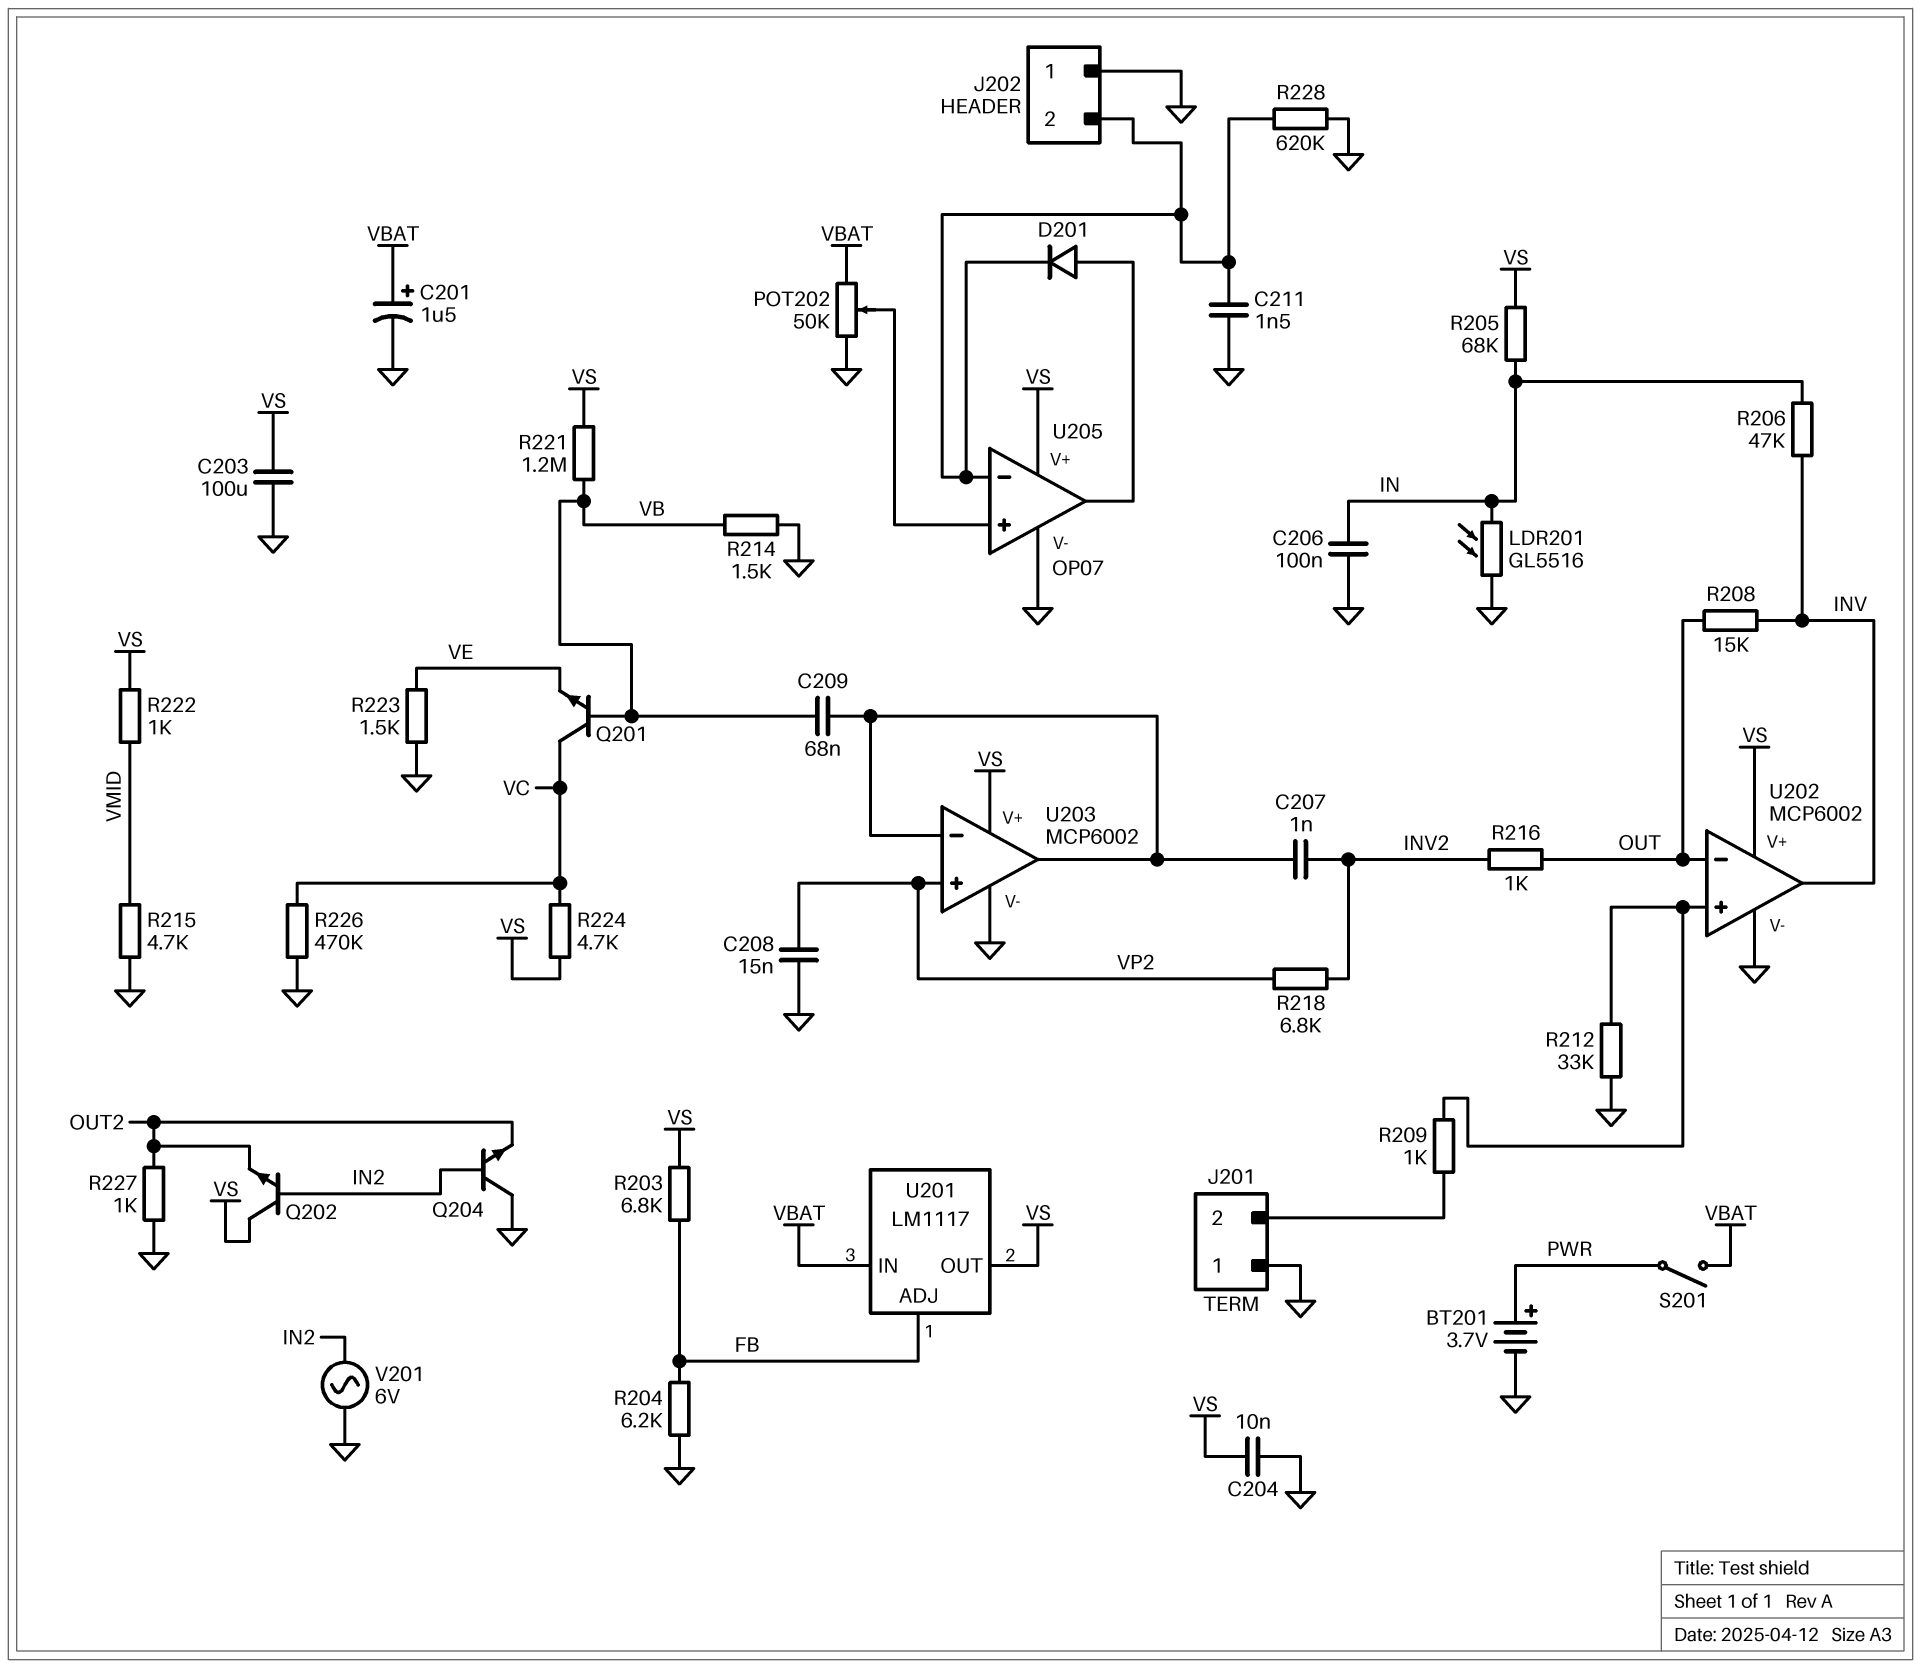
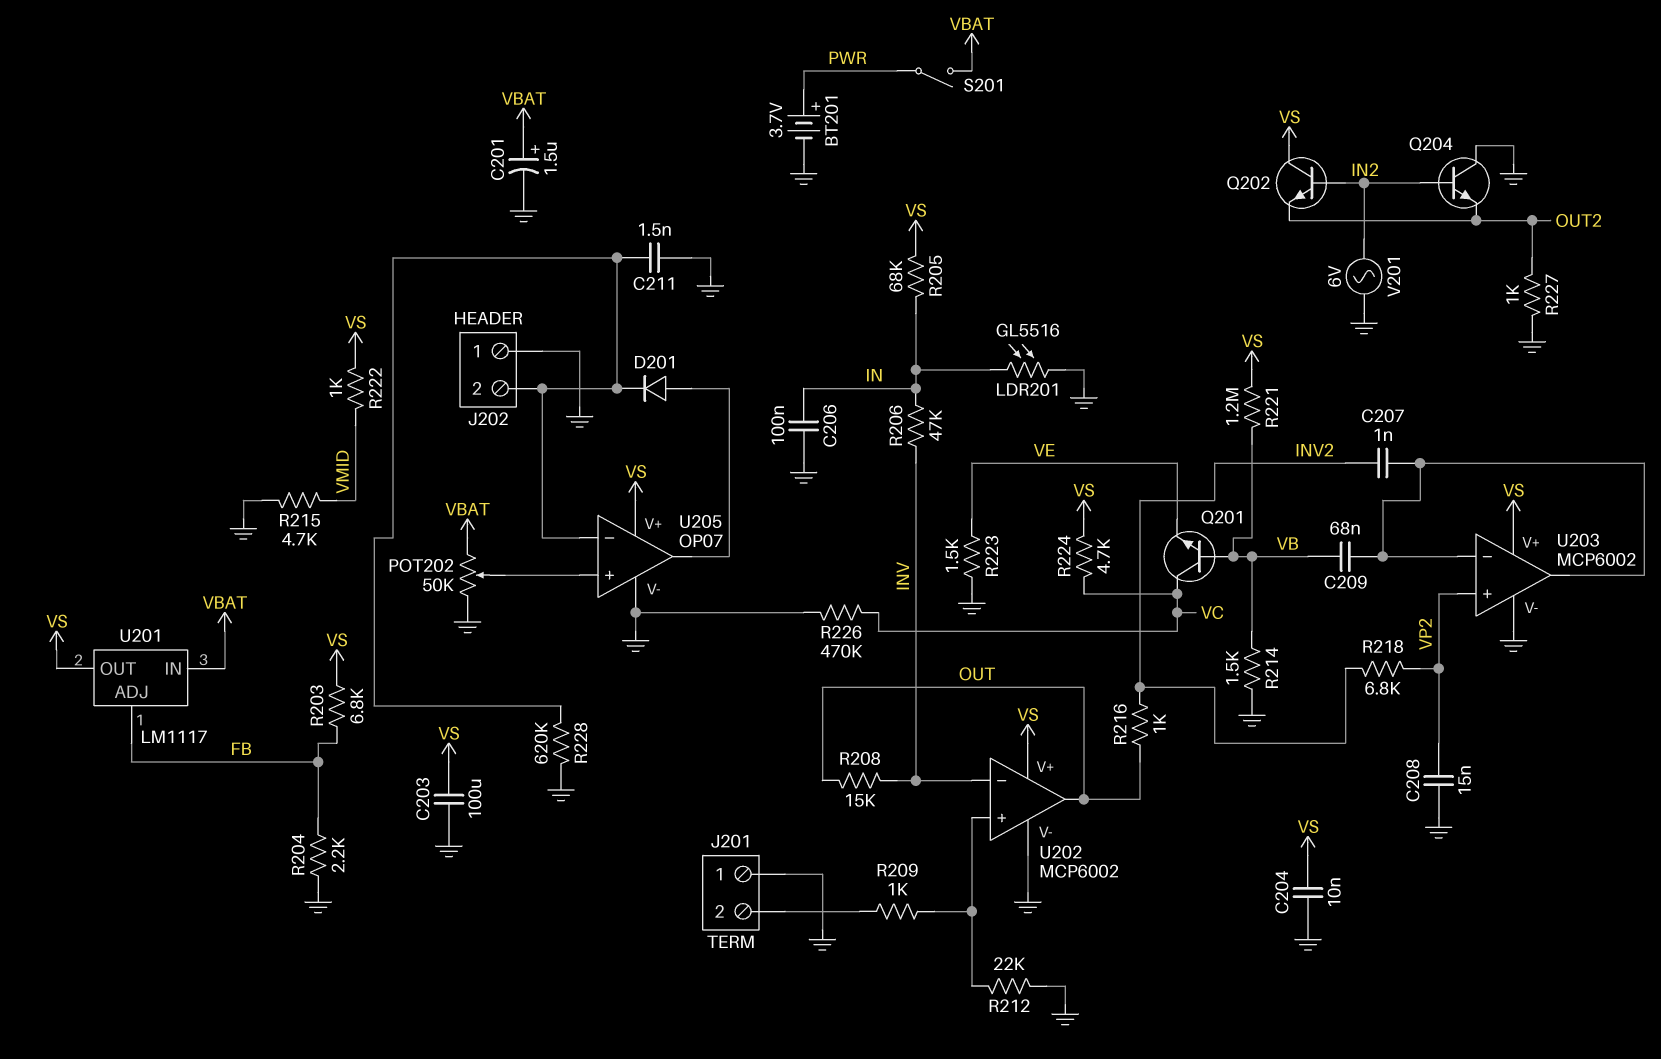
R204: 6.2k (FB, GND) -> 2.2k (FB, GND)
R212: 33k (GND, U202/in+) -> 22k (GND, U202/in+)
U202 pin in-: OUT -> INV
U202 pin out: INV -> OUT

